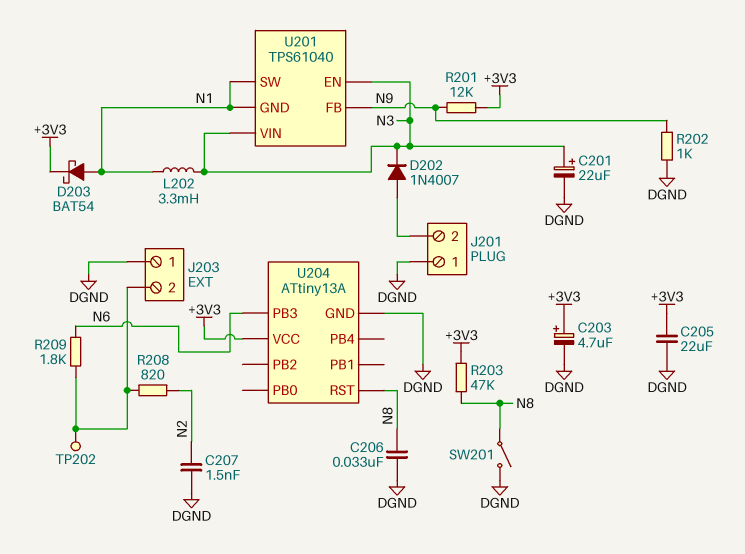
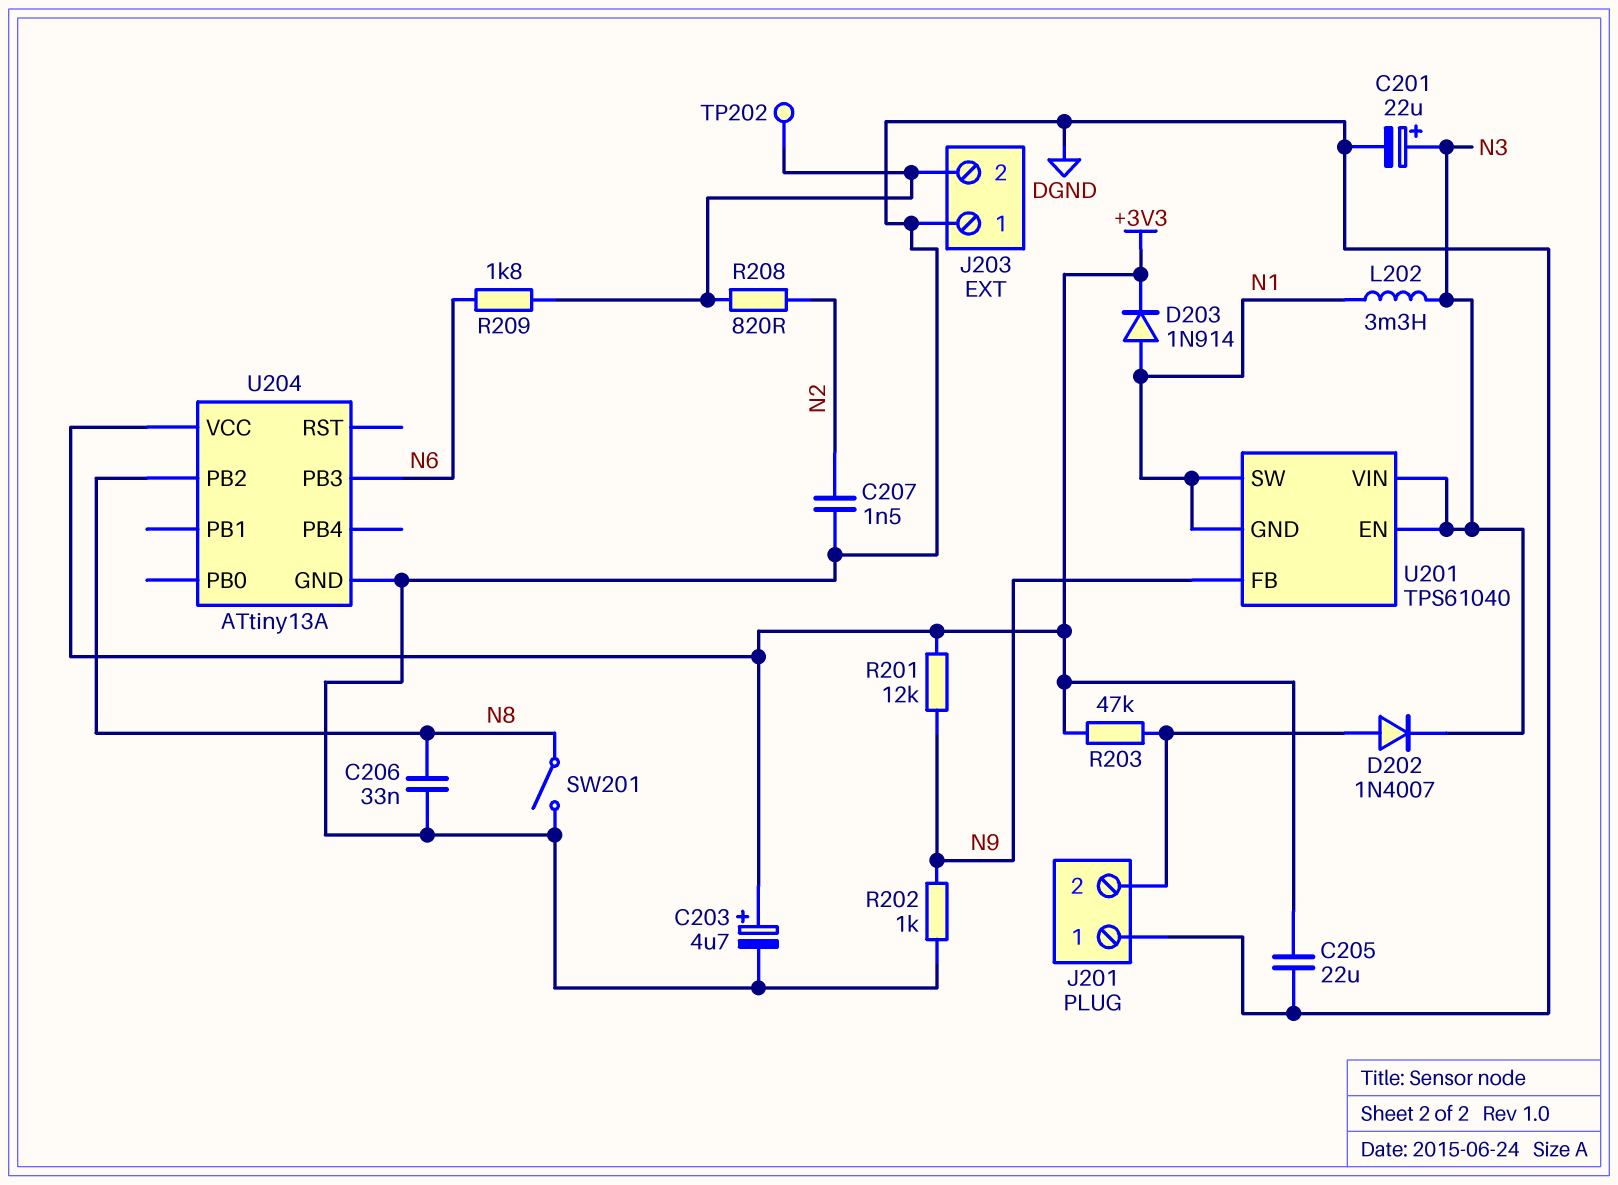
D203: schottky BAT54 (A N1, K +3V3) -> diode 1N914 (A N1, K +3V3)
R203: 47k (+3V3, N8) -> 47k (+3V3, J201/2)
U204 pin PB2: none -> N8
U204 pin RST: N8 -> none

